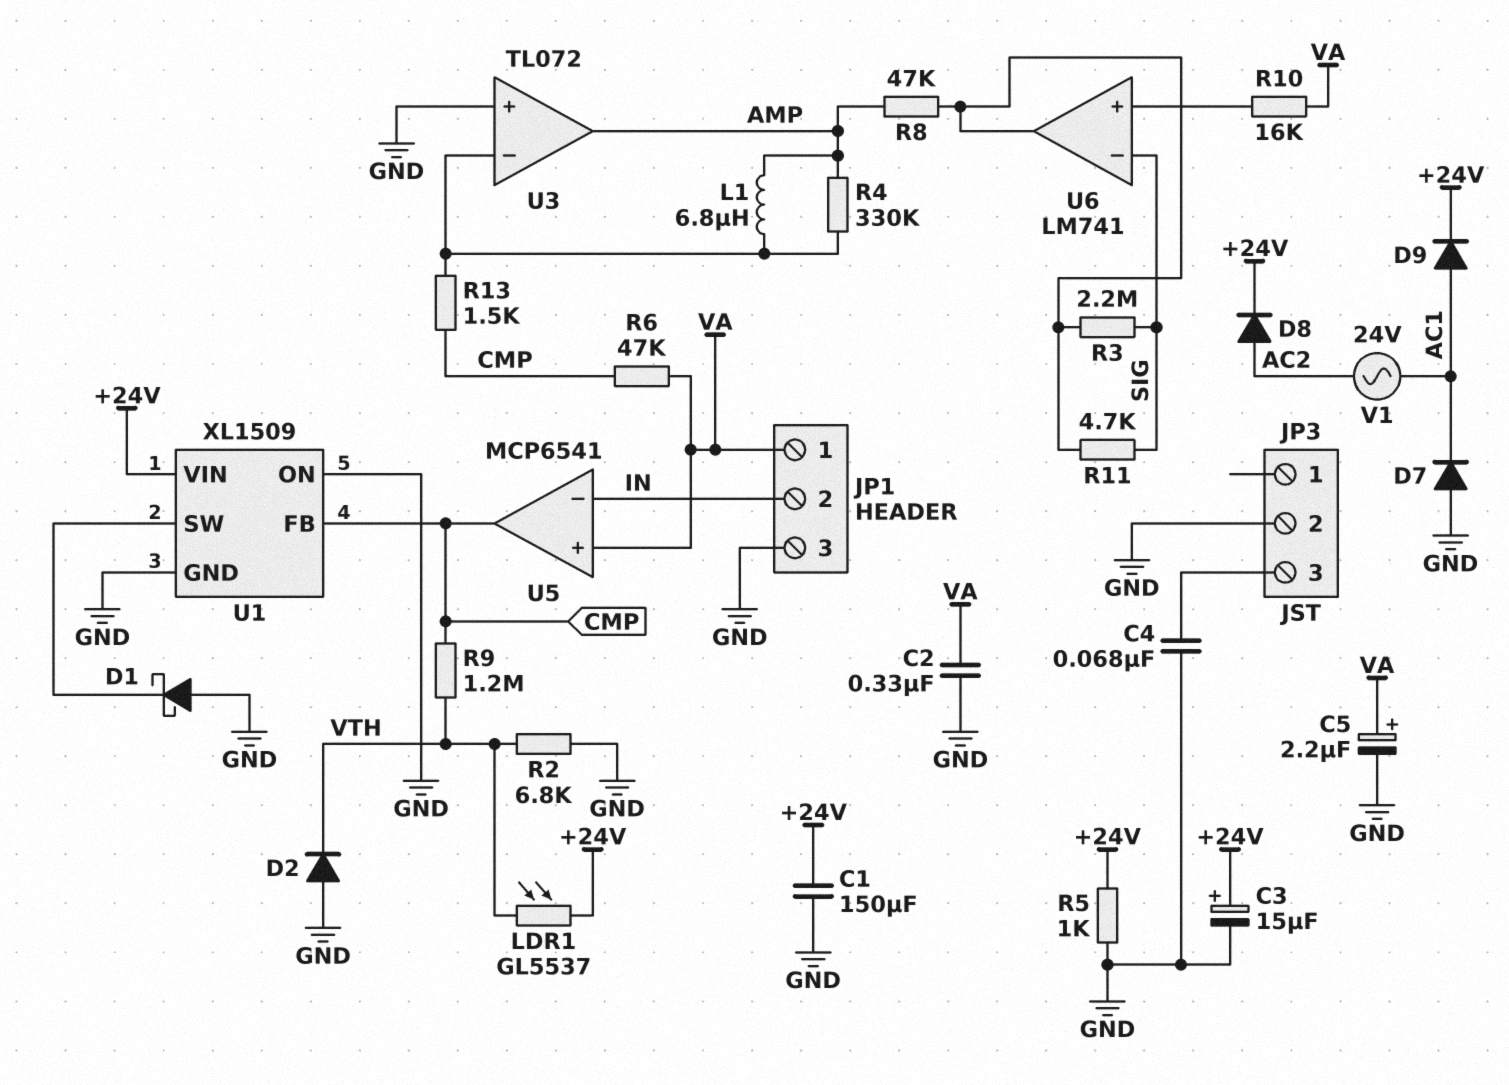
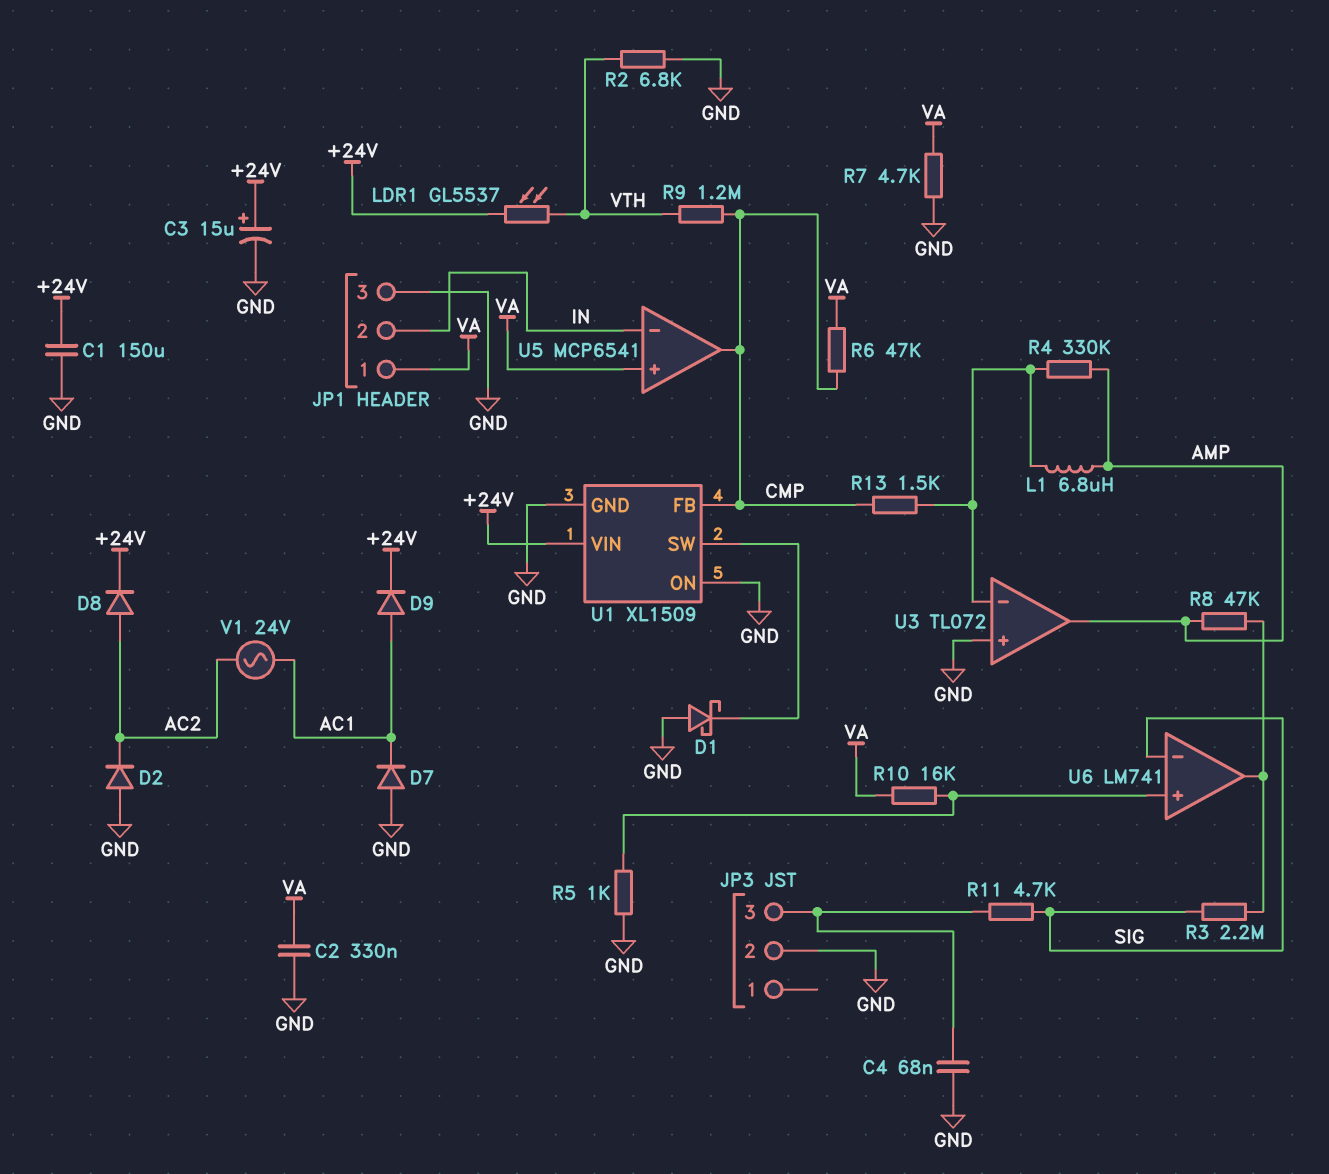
C5: 2.2uF (plus VA, minus GND) -> none
D2: diode (A GND, K VTH) -> diode (A GND, K AC2)
R5: 1k (+24V, GND) -> 1k (GND, U6/in+)
R7: none -> 4.7k (GND, VA)
R11: 4.7k (SIG, U6/out) -> 4.7k (JP3/3, SIG)

